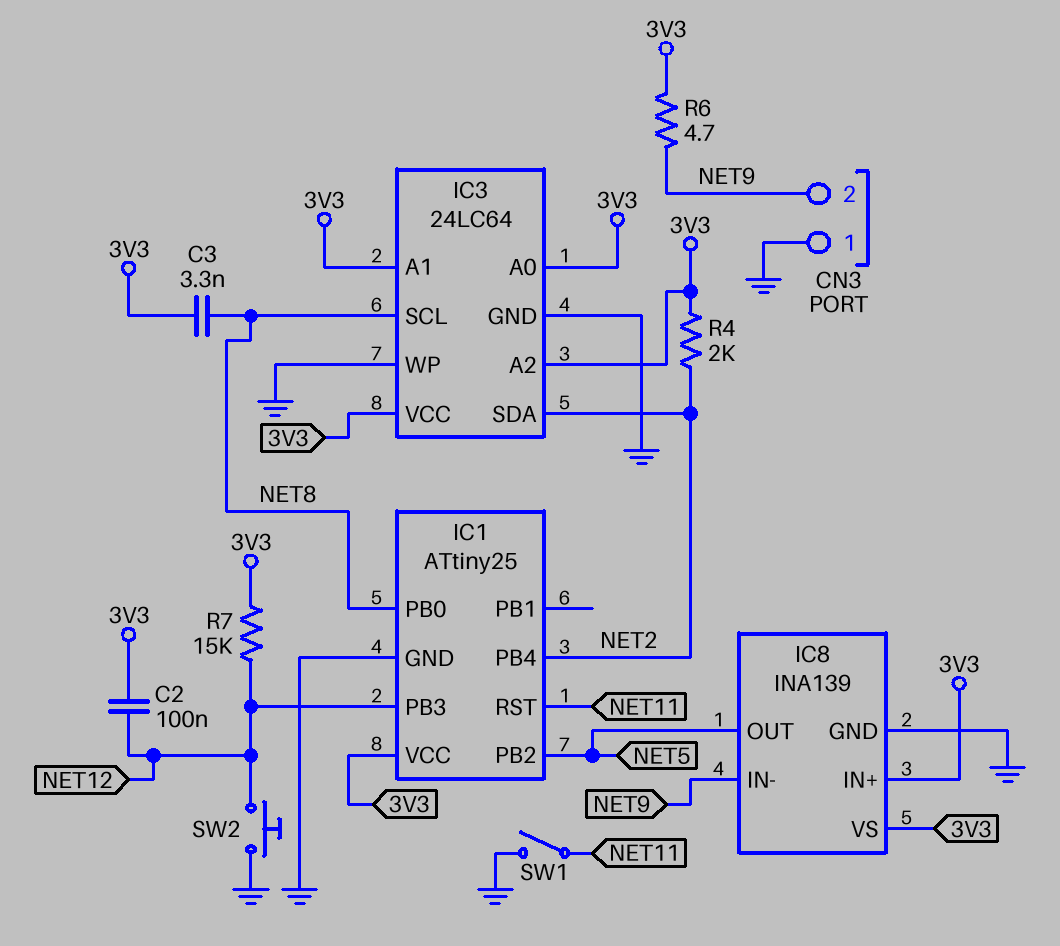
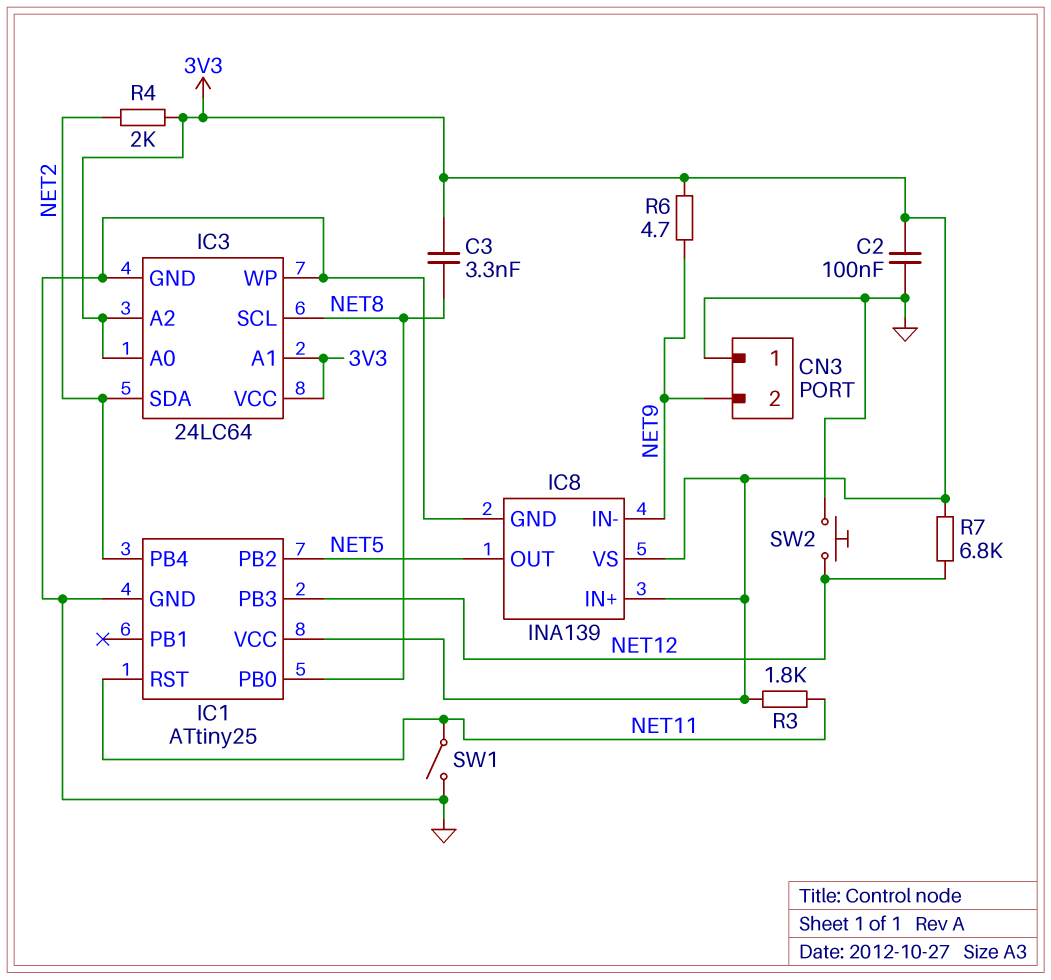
C2: 100nF (3V3, NET12) -> 100nF (3V3, GND)
R3: none -> 1.8k (3V3, NET11)
R7: 15k (3V3, NET12) -> 6.8k (3V3, NET12)

